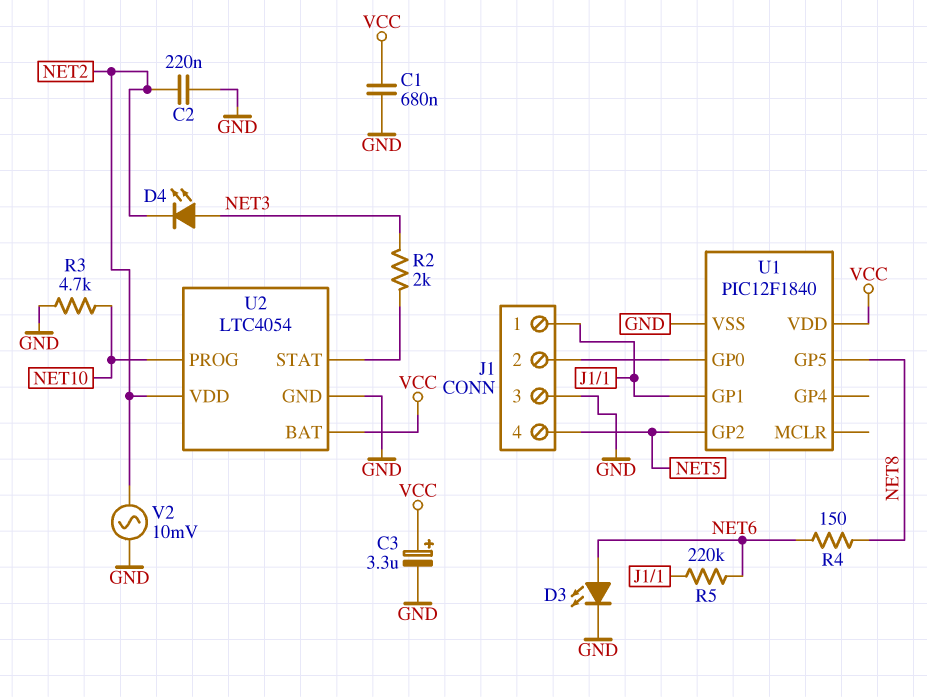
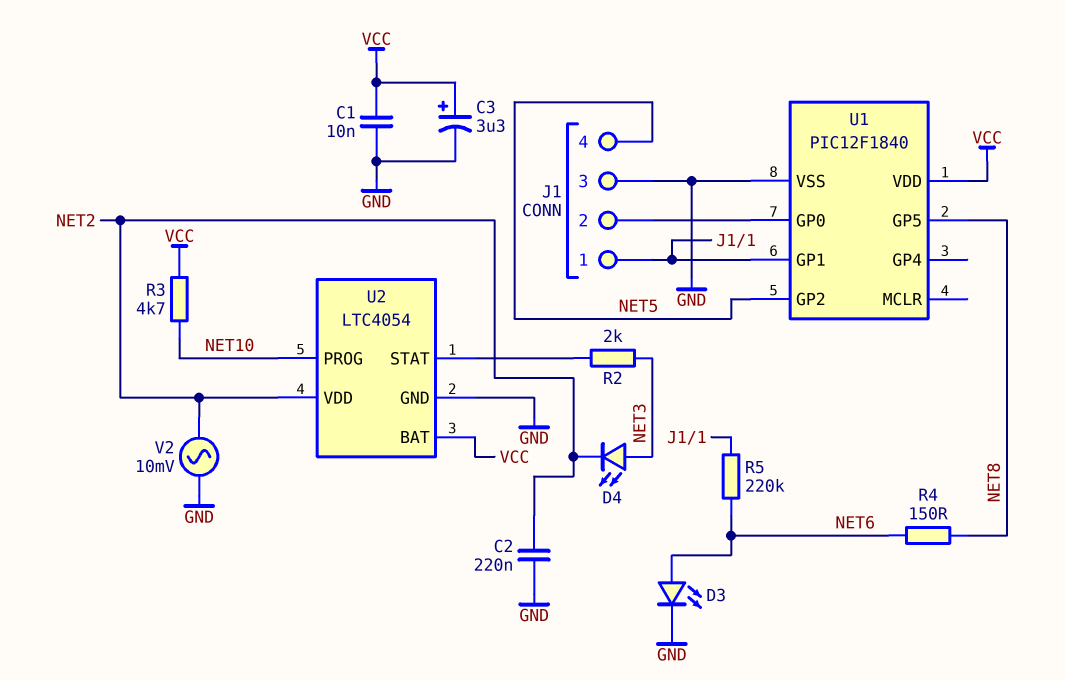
C1: 680nF (GND, VCC) -> 10nF (GND, VCC)
R3: 4.7k (GND, NET10) -> 4.7k (NET10, VCC)

